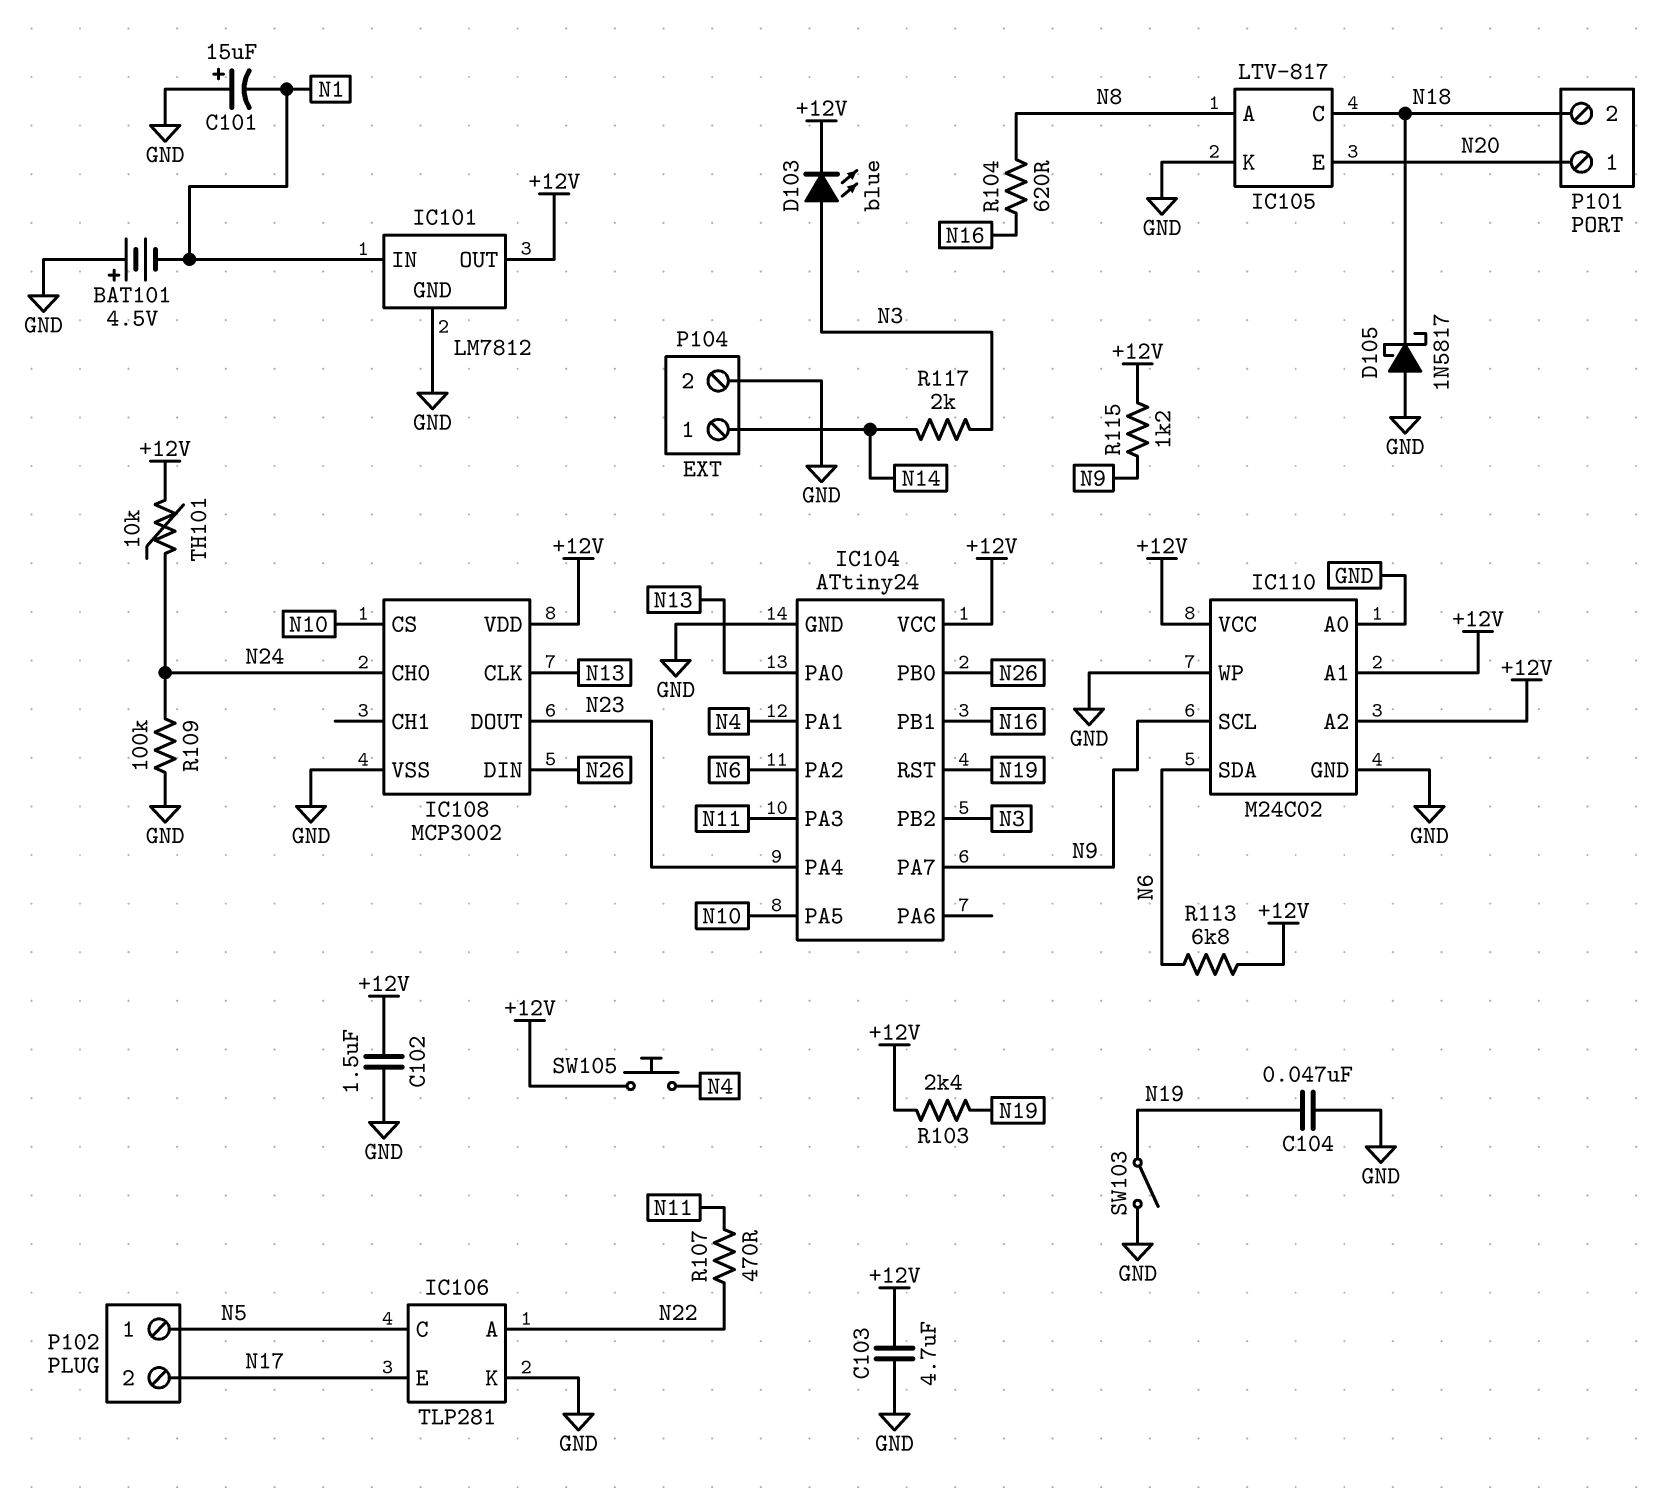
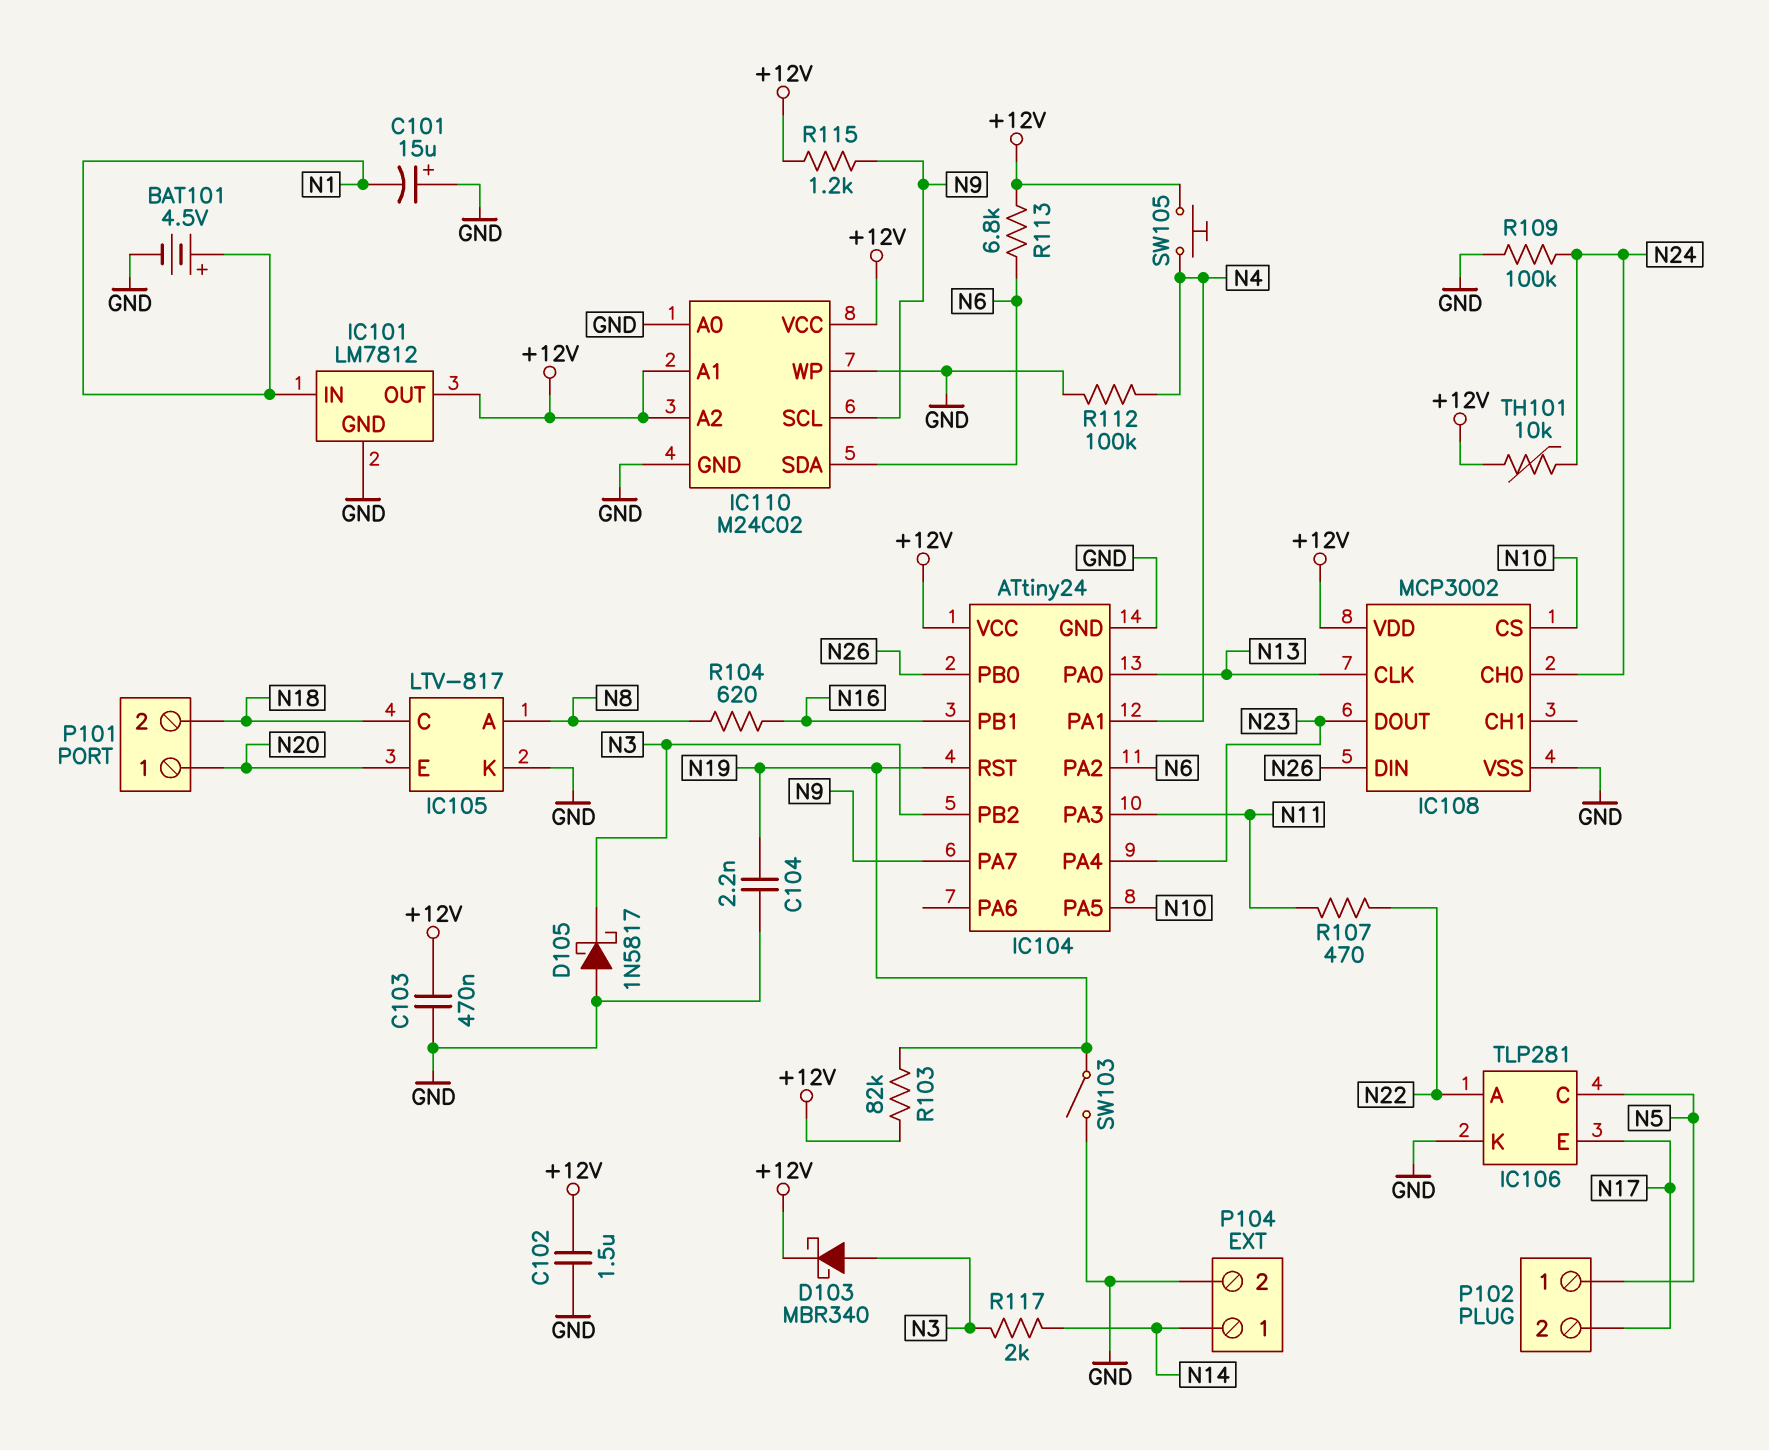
BAT101: 4.5V (plus GND, minus N1) -> 4.5V (plus N1, minus GND)
C103: 4.7uF (+12V, GND) -> 470nF (+12V, GND)
C104: 47nF (GND, N19) -> 2.2nF (GND, N19)
D103: LED blue (A N3, K +12V) -> schottky MBR340 (A N3, K +12V)
D105: schottky 1N5817 (A GND, K N18) -> schottky 1N5817 (A GND, K N3)
R103: 2.4k (+12V, N19) -> 82k (+12V, N19)
R112: none -> 100k (GND, N4)

